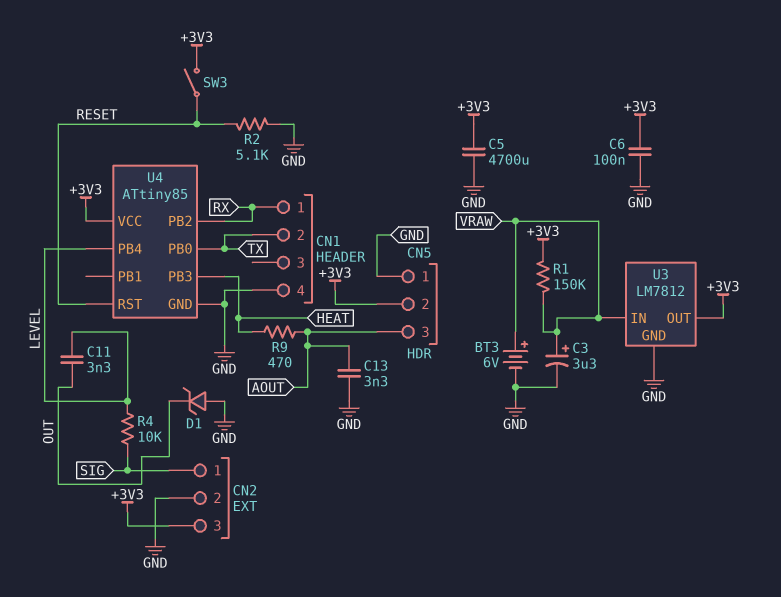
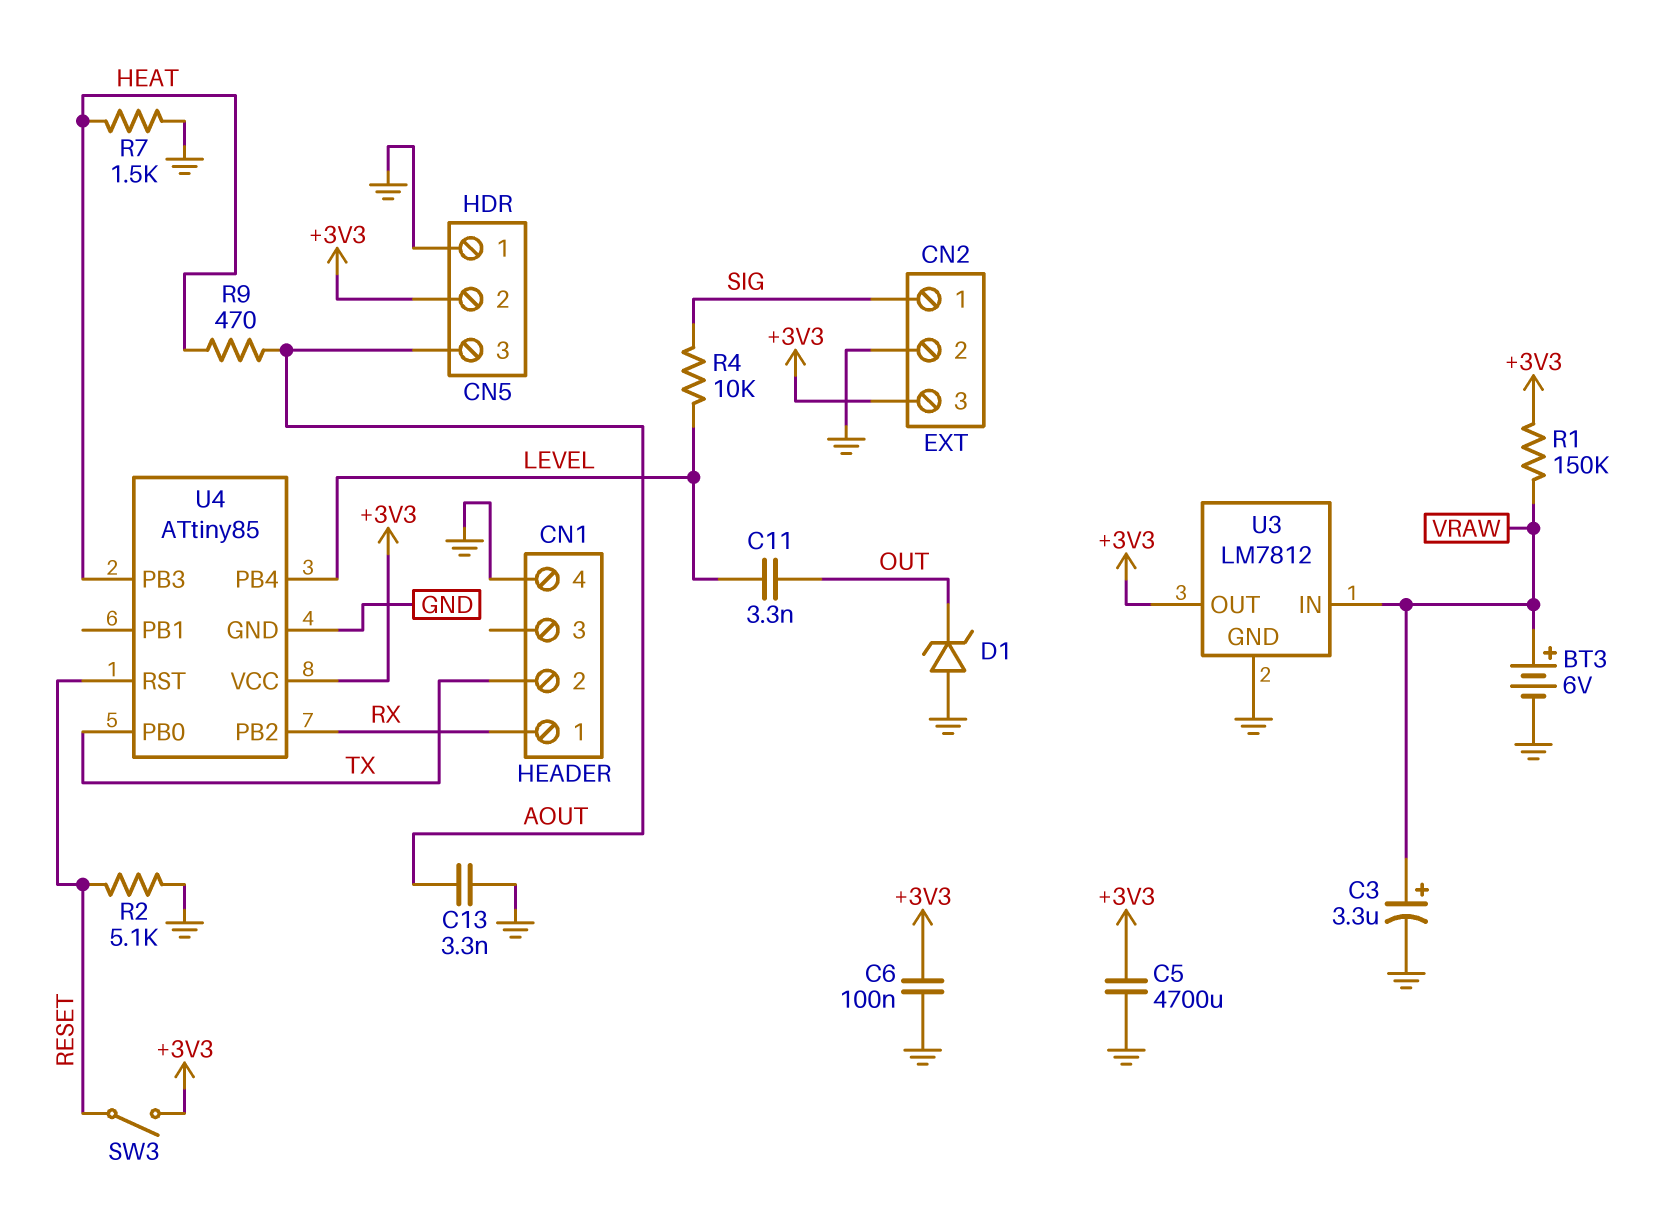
R7: none -> 1.5k (GND, HEAT)

